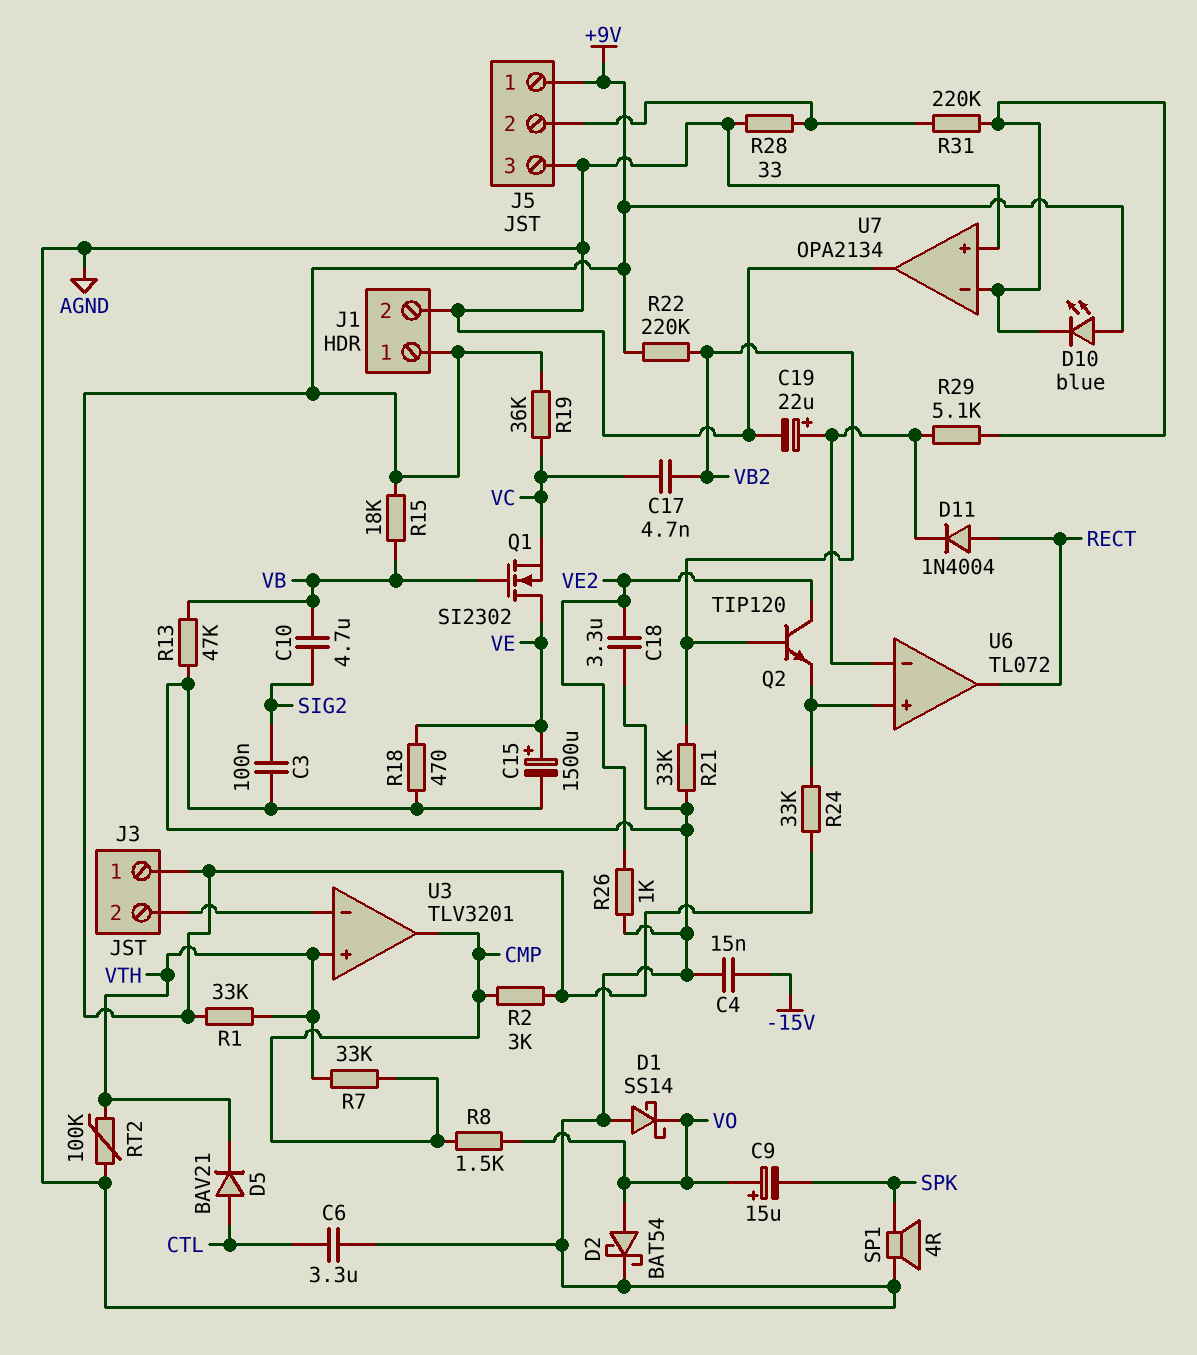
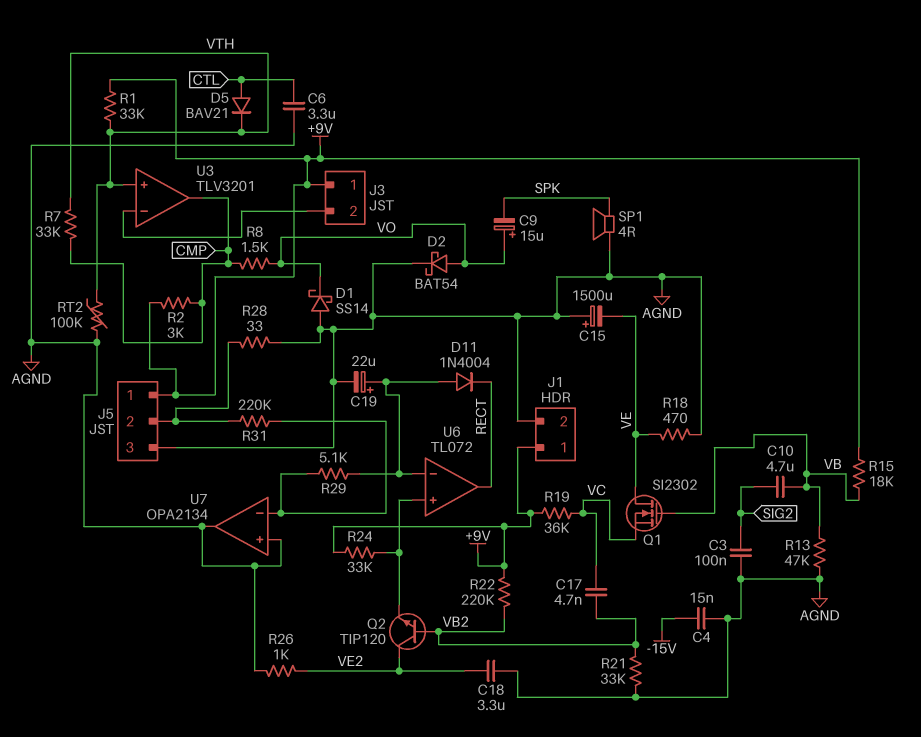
C15: 1500uF (plus VE, minus AGND) -> 1500uF (plus AGND, minus VE)
D10: LED blue (A +9V, K U7/in-) -> none
D11: diode 1N4004 (A RECT, K U6/in-) -> diode 1N4004 (A U6/in-, K RECT)

